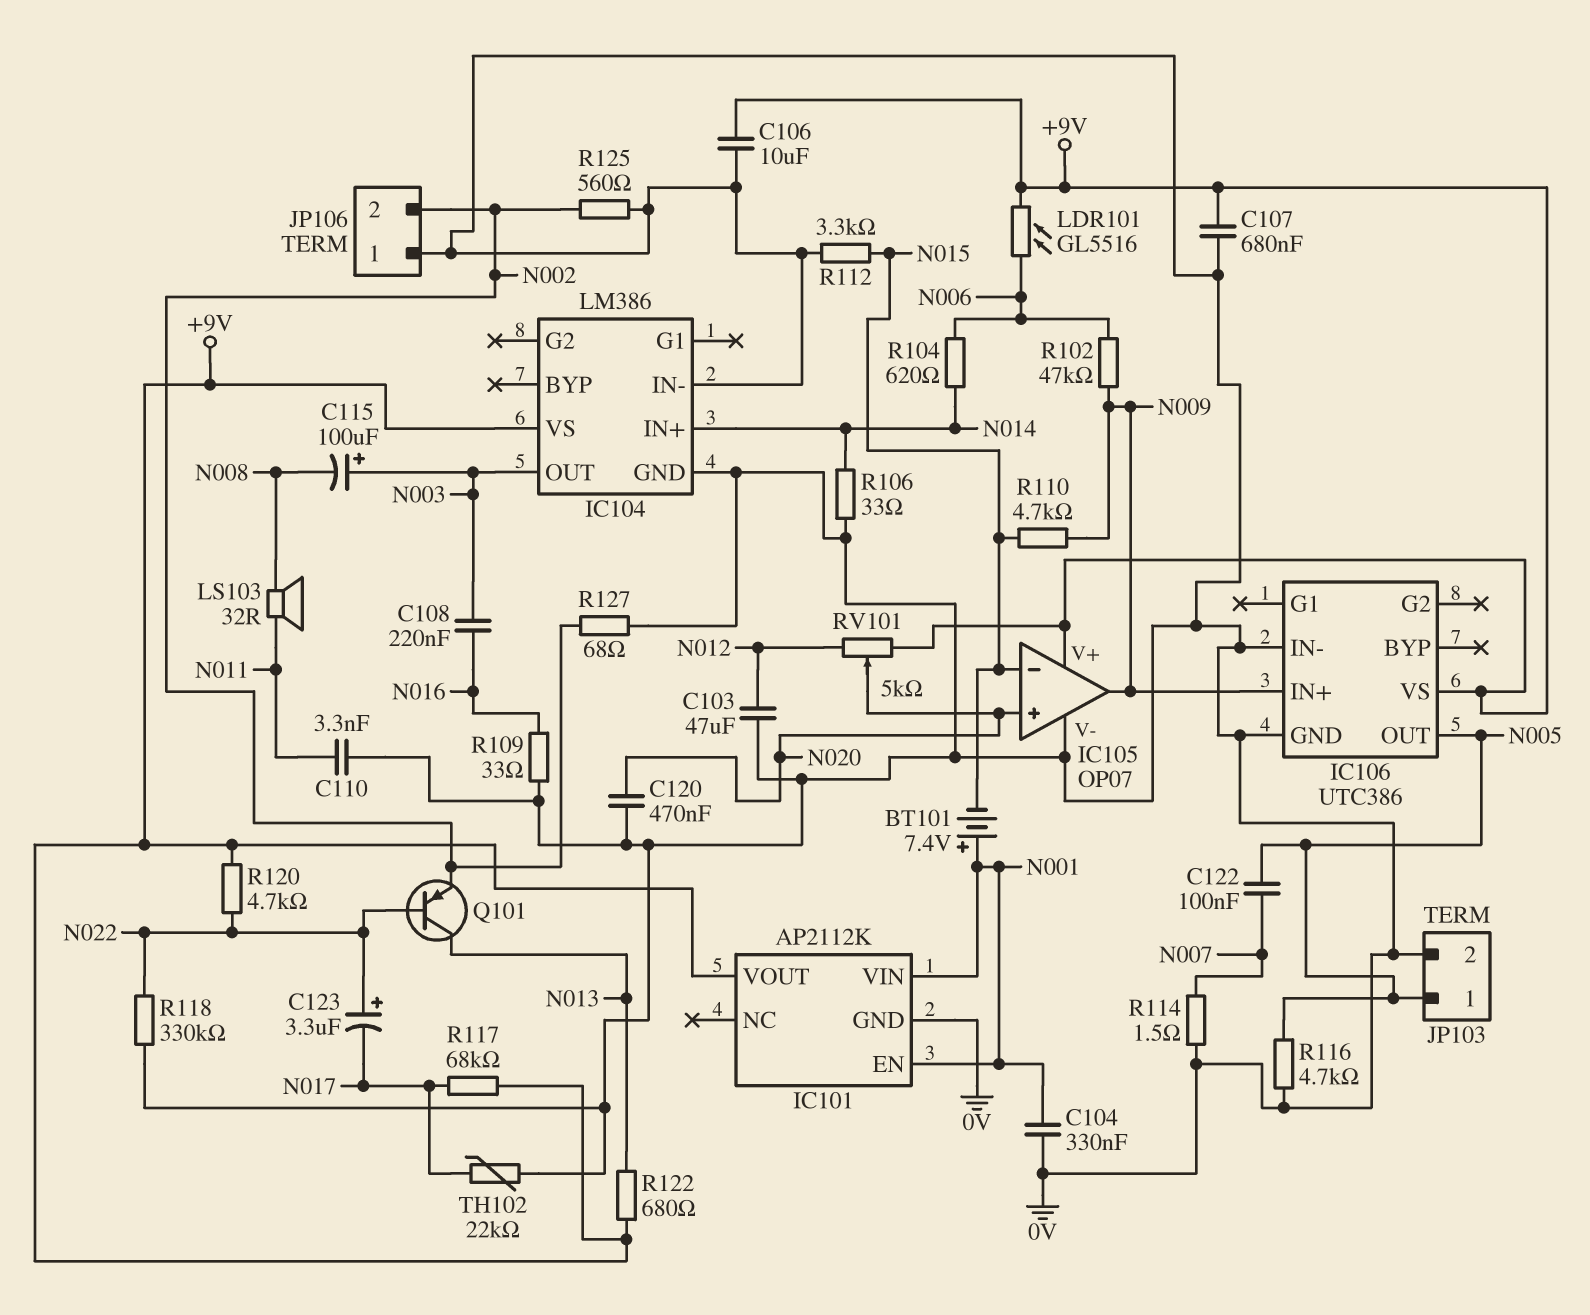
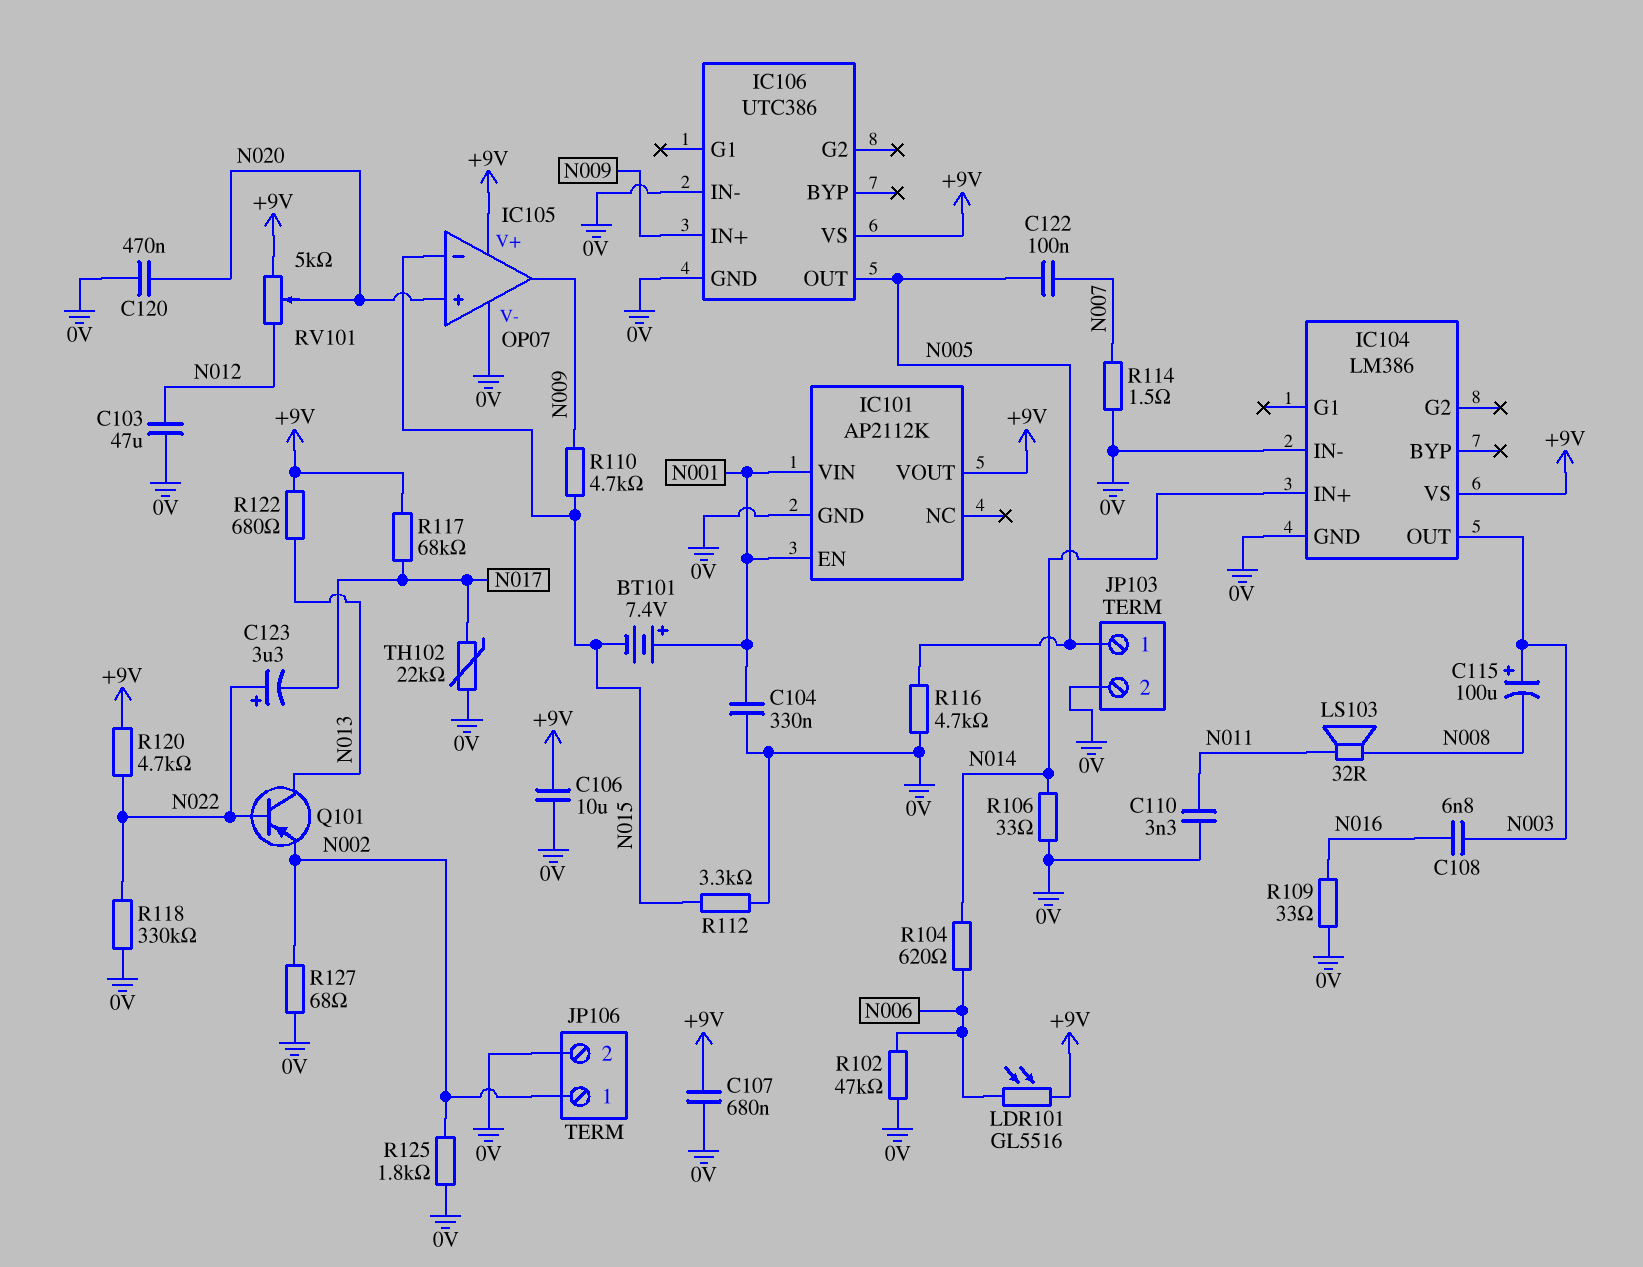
C108: 220nF (N003, N016) -> 6.8nF (N003, N016)
JP106 pin 1: 0V -> N002
JP106 pin 2: N002 -> 0V
R102: 47k (N006, N009) -> 47k (0V, N006)
R125: 560 (0V, N002) -> 1.8k (0V, N002)

